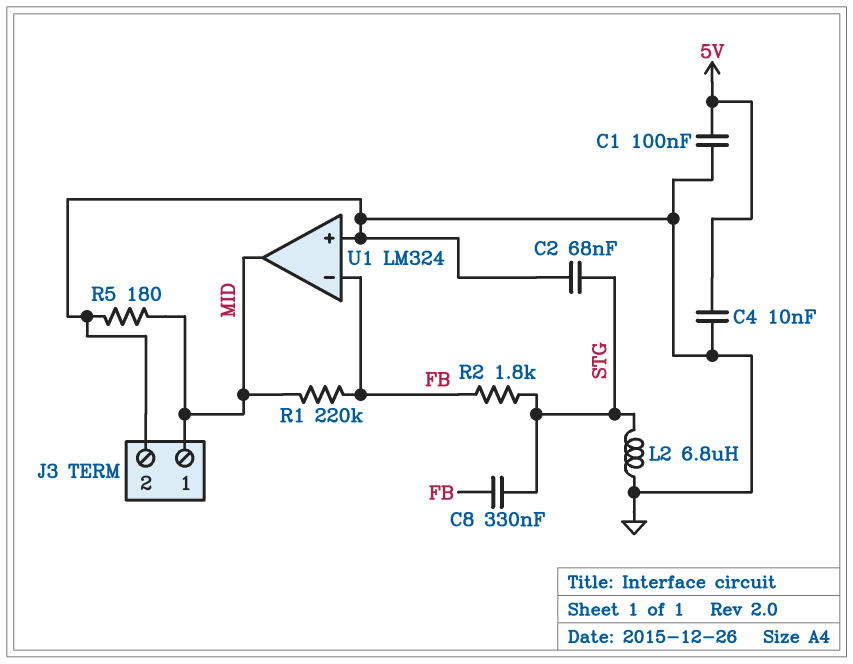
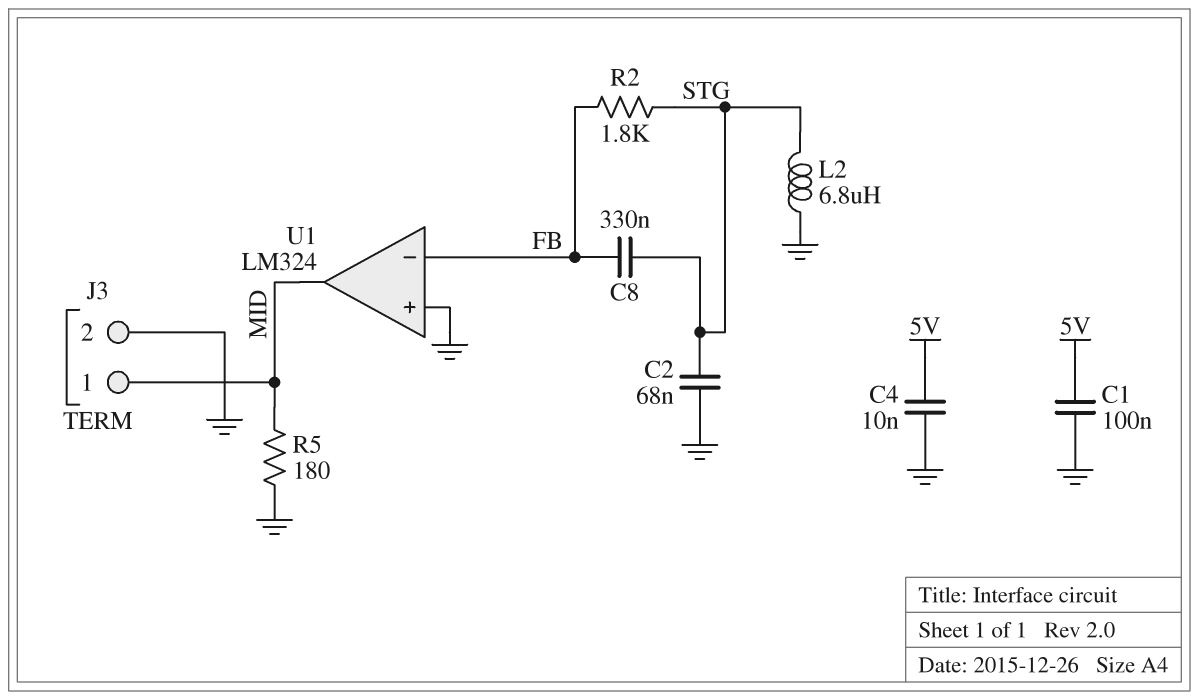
R1: 220k (FB, MID) -> none

